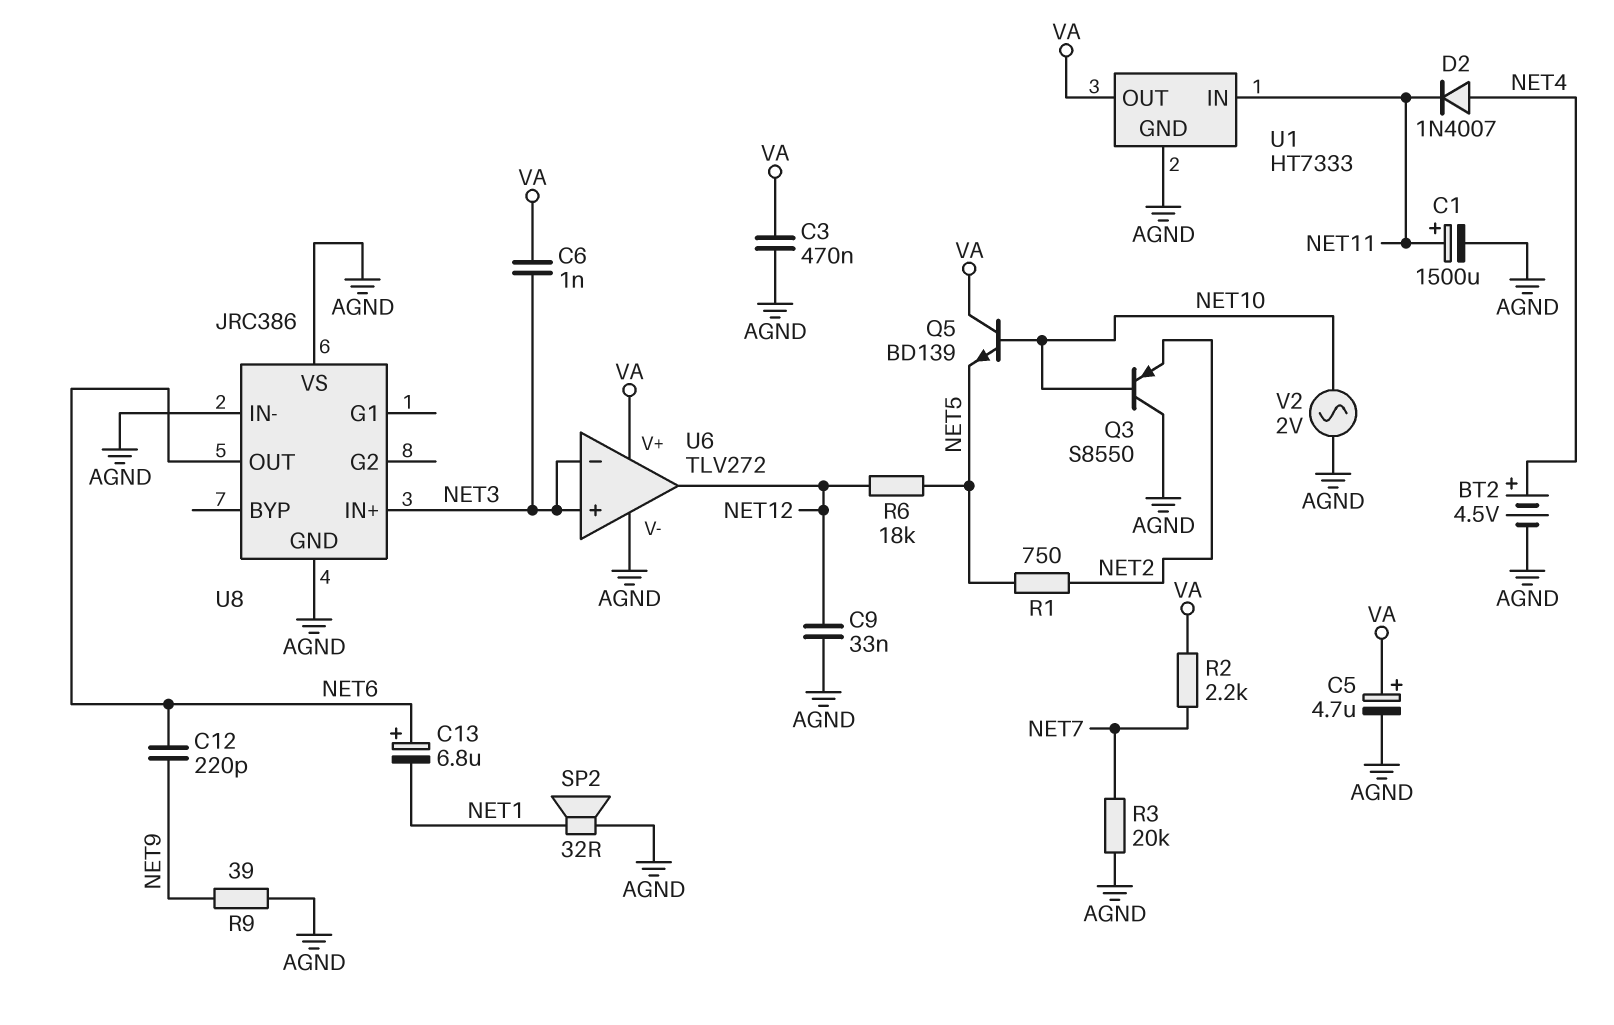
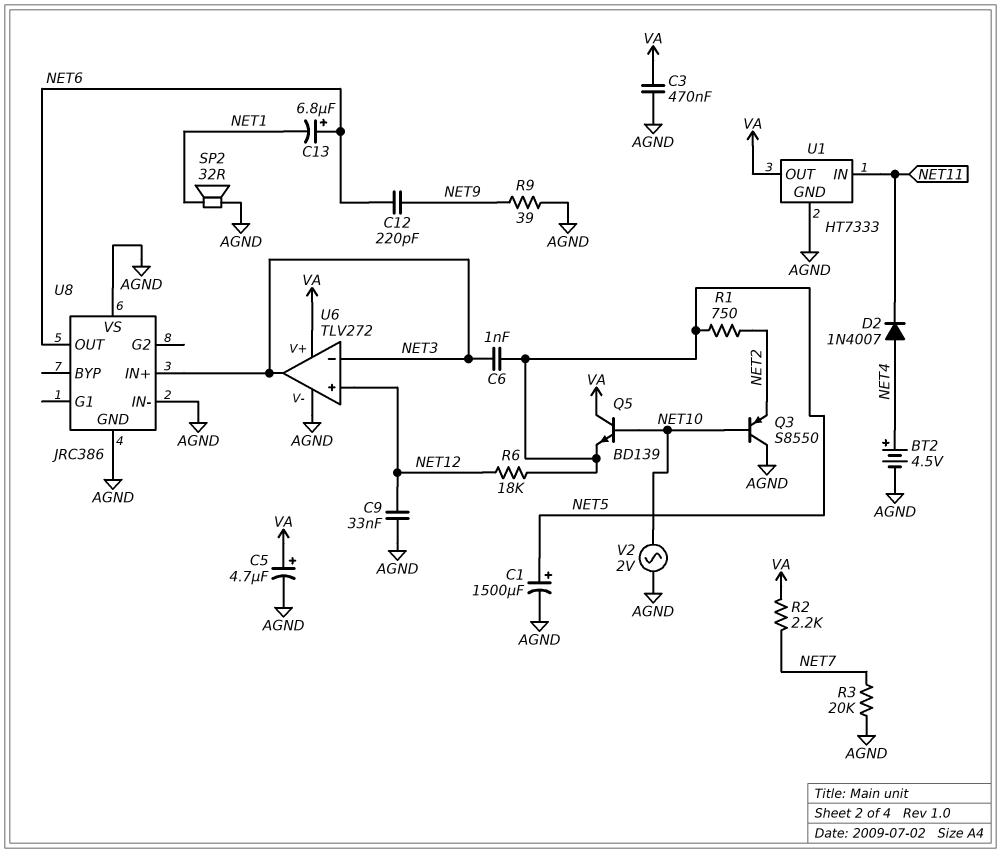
C1: 1500uF (plus NET11, minus AGND) -> 1500uF (plus NET5, minus AGND)
C6: 1nF (NET3, VA) -> 1nF (NET3, NET5)
U6 pin in+: NET3 -> NET12
U6 pin out: NET12 -> NET3

